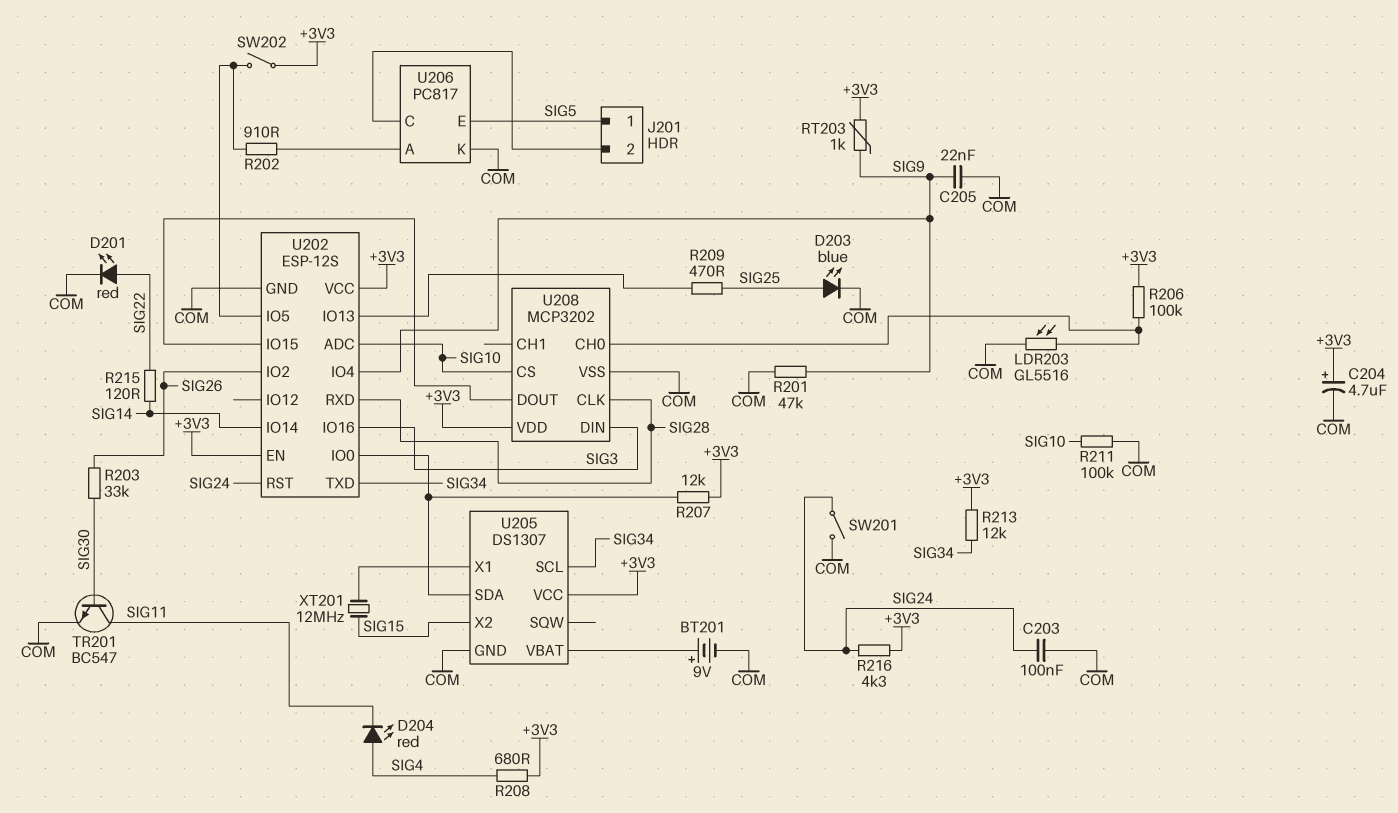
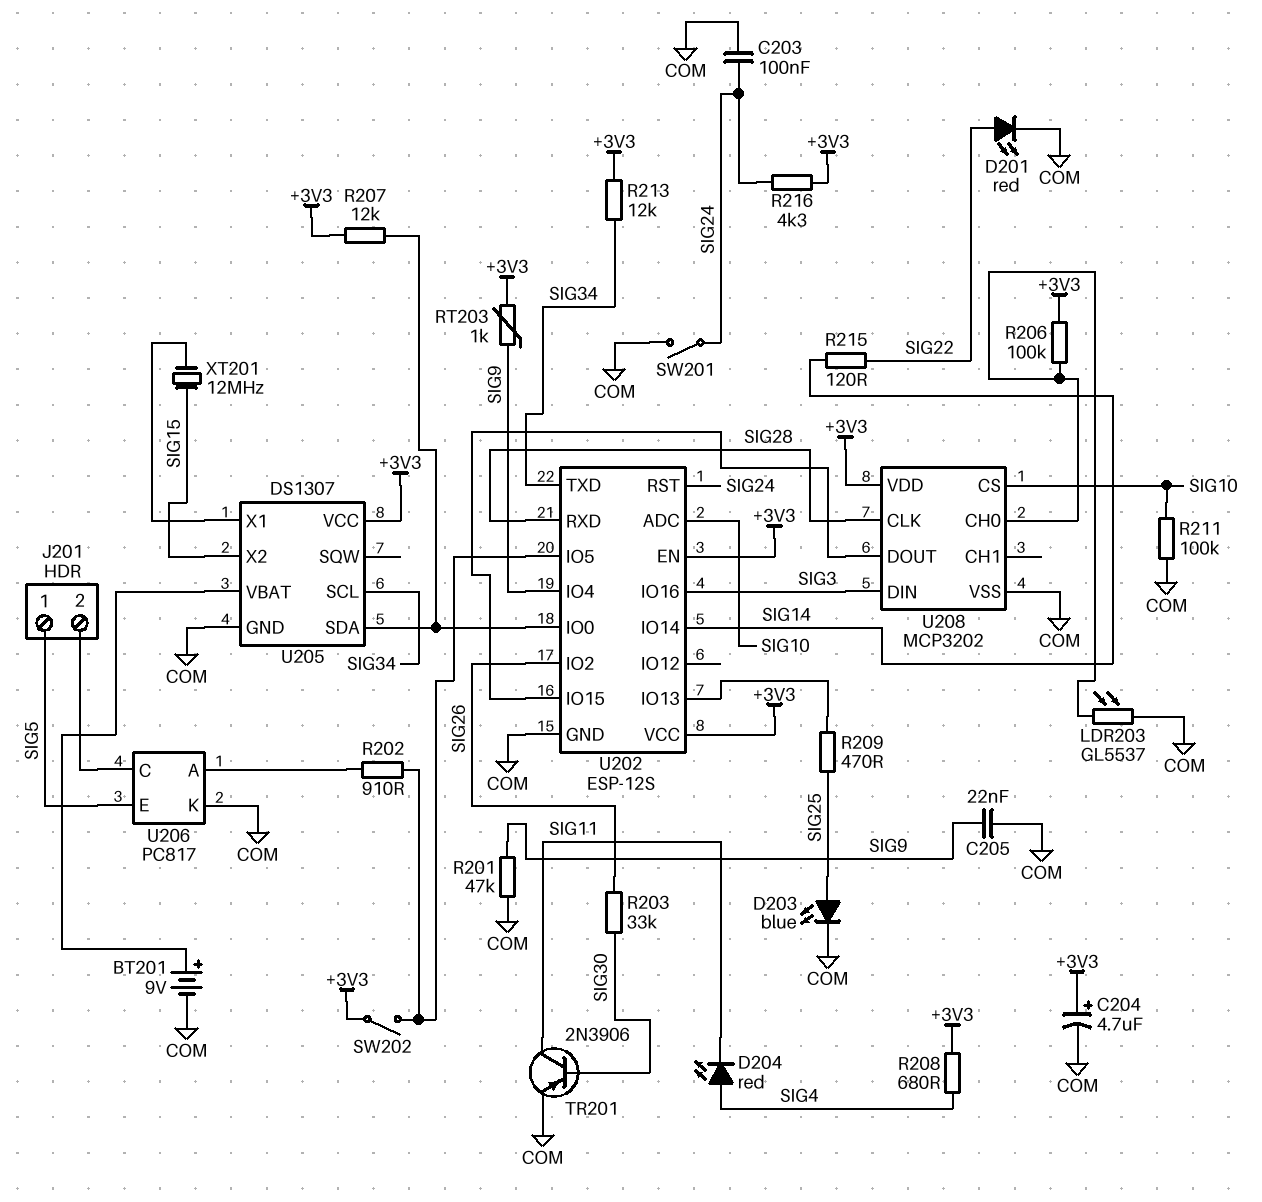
LDR203: GL5516 (COM, U208/CH0) -> GL5537 (COM, U208/CH0)
TR201: NPN BC547 (B SIG30, C SIG11, E COM) -> PNP 2N3906 (B SIG30, C SIG11, E COM)

